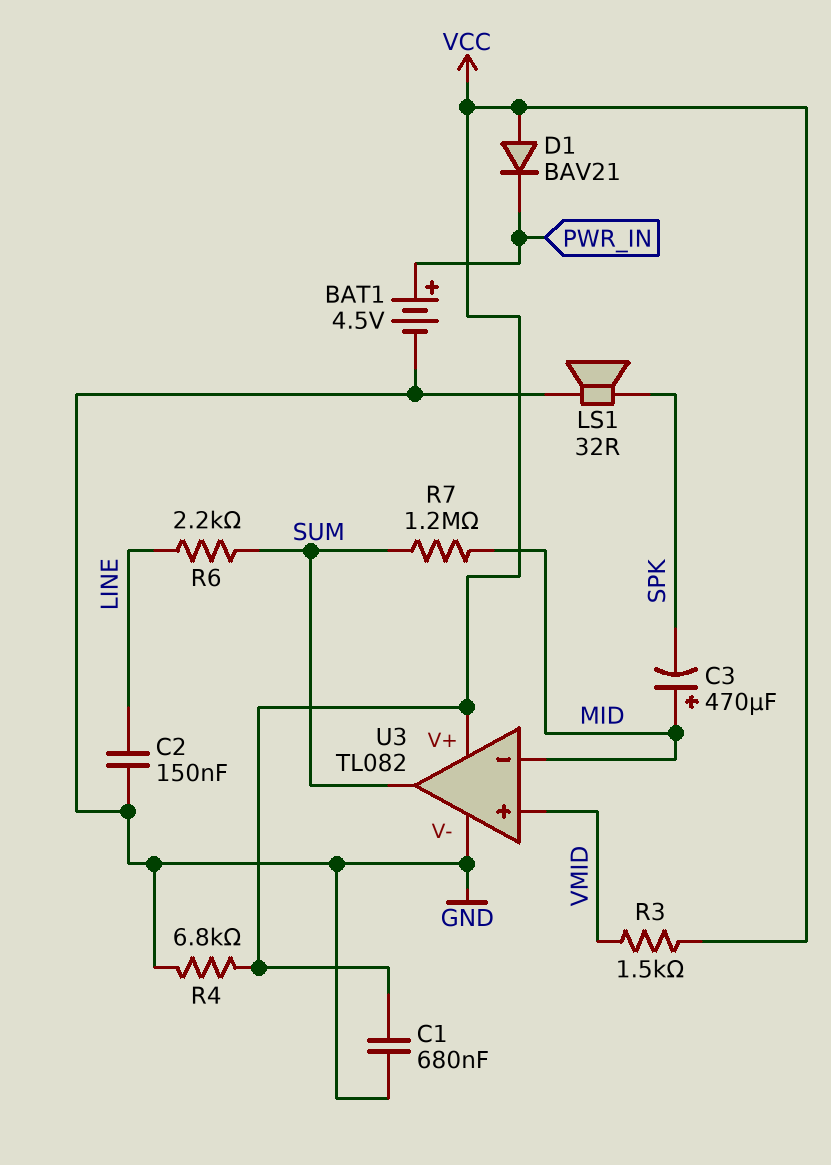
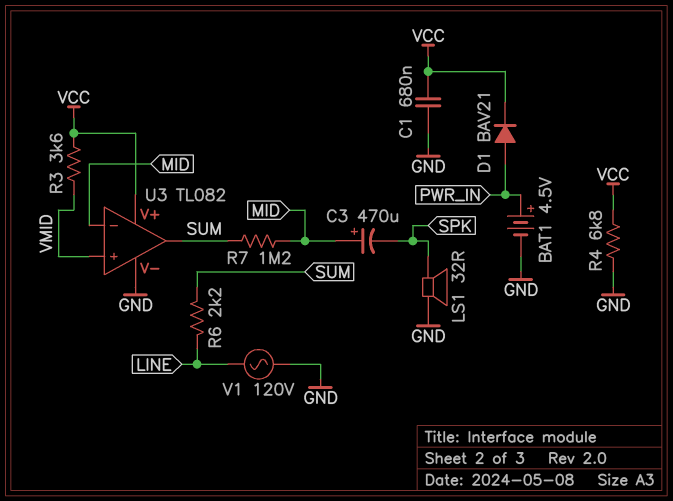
C2: 150nF (GND, LINE) -> none
D1: diode BAV21 (A VCC, K PWR_IN) -> diode BAV21 (A PWR_IN, K VCC)
R3: 1.5k (VCC, VMID) -> 3.6k (VCC, VMID)
V1: none -> AC 120V (GND, LINE)

